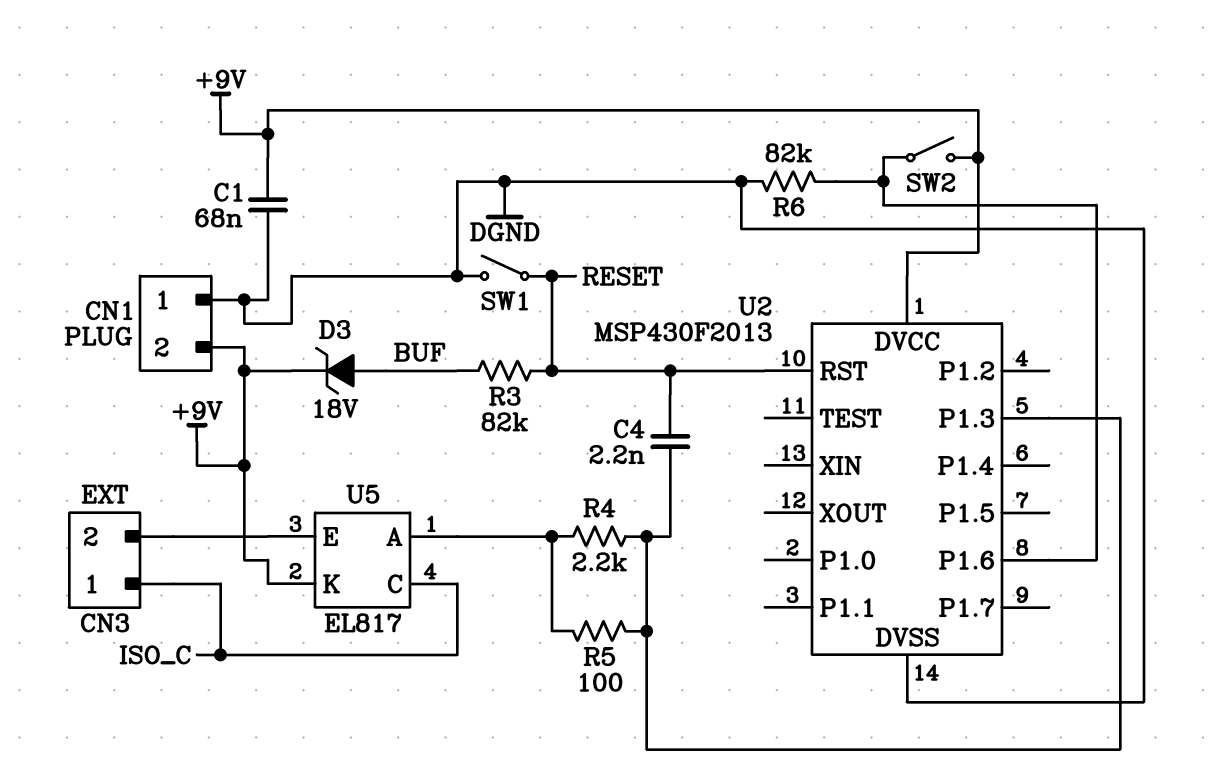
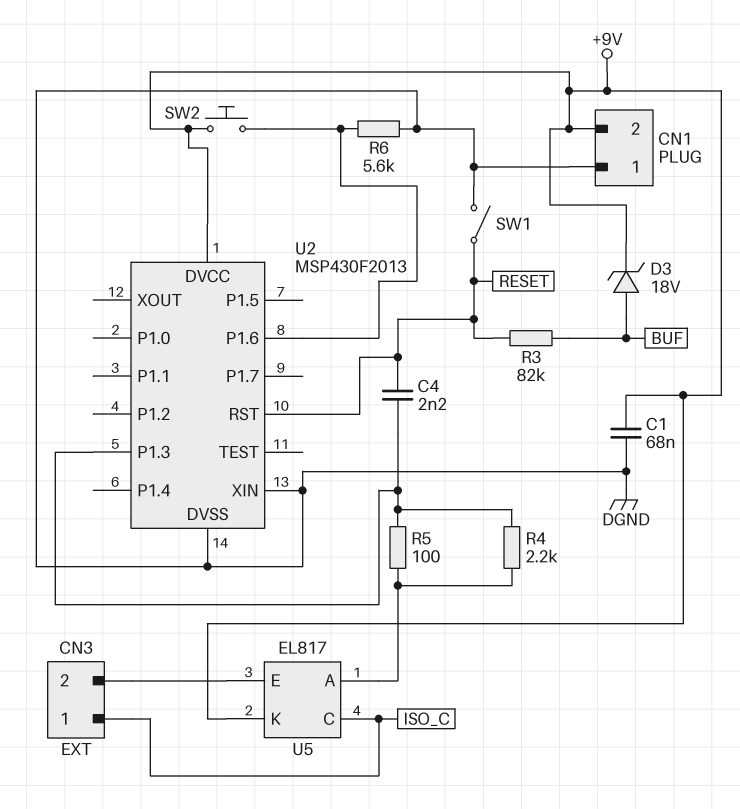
R6: 82k (DGND, U2/P1.6) -> 5.6k (DGND, U2/P1.6)
SW2: switch (+9V, U2/P1.6) -> button (+9V, U2/P1.6)
U2 pin XIN: none -> DGND

